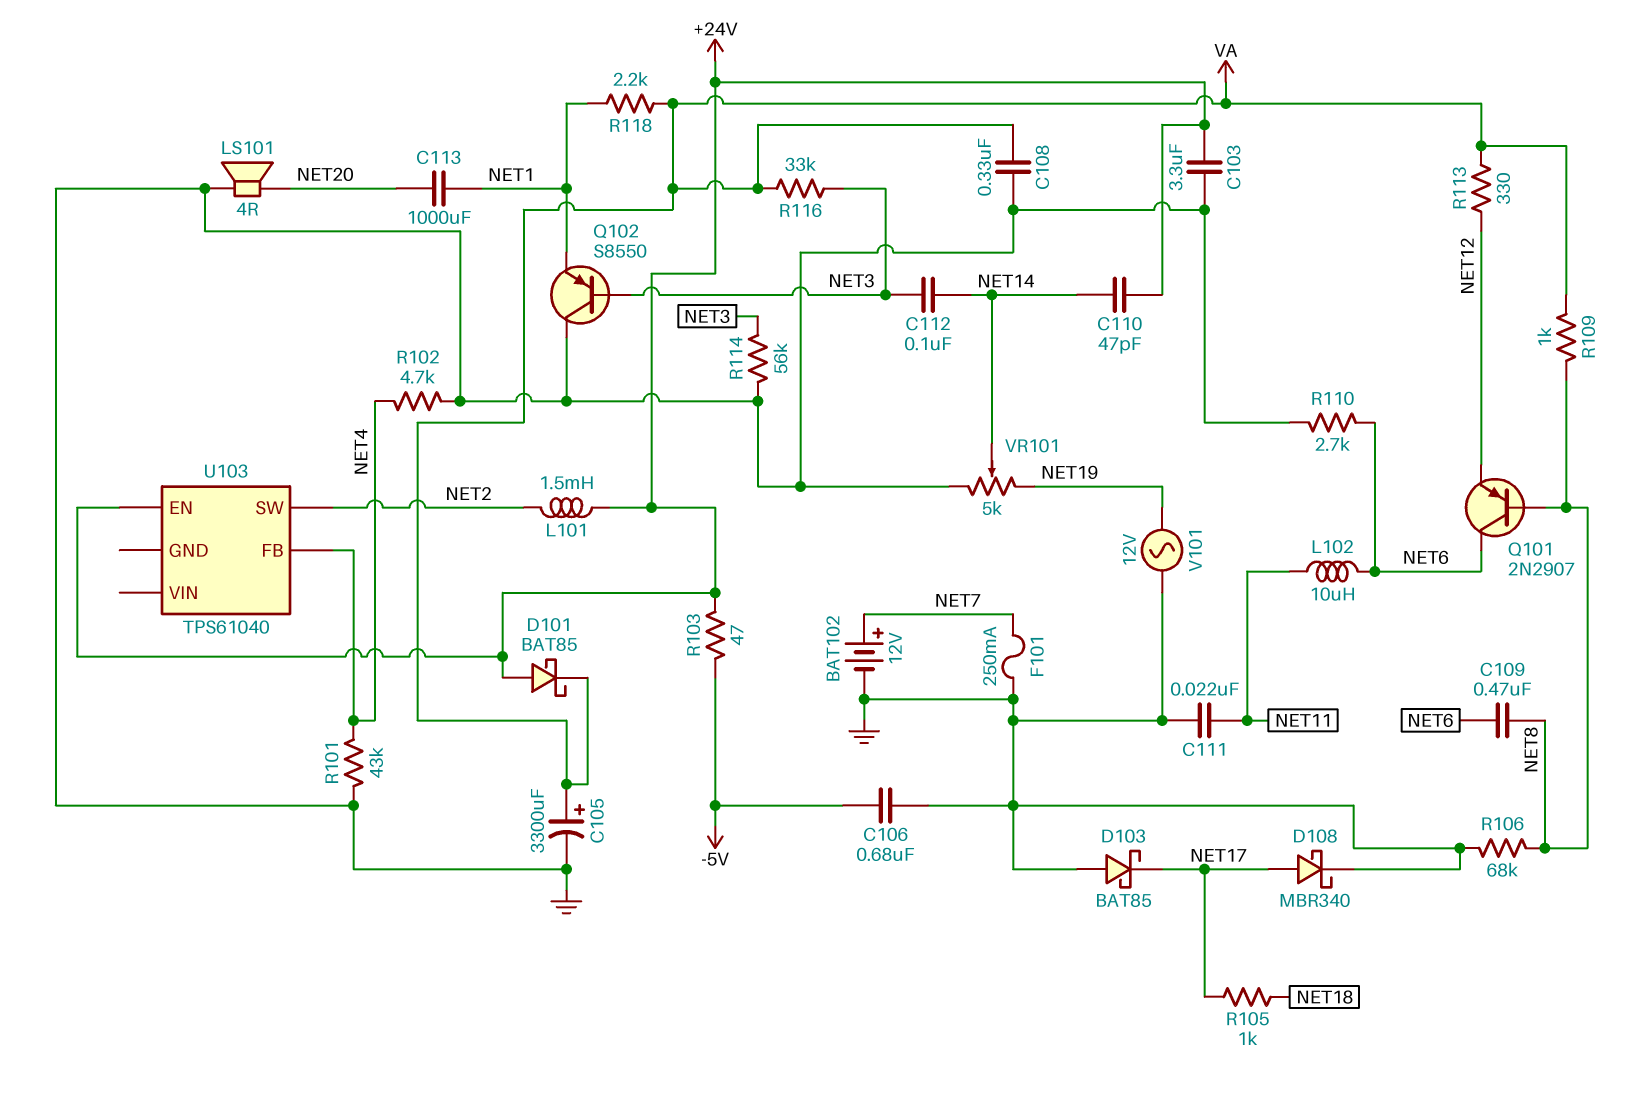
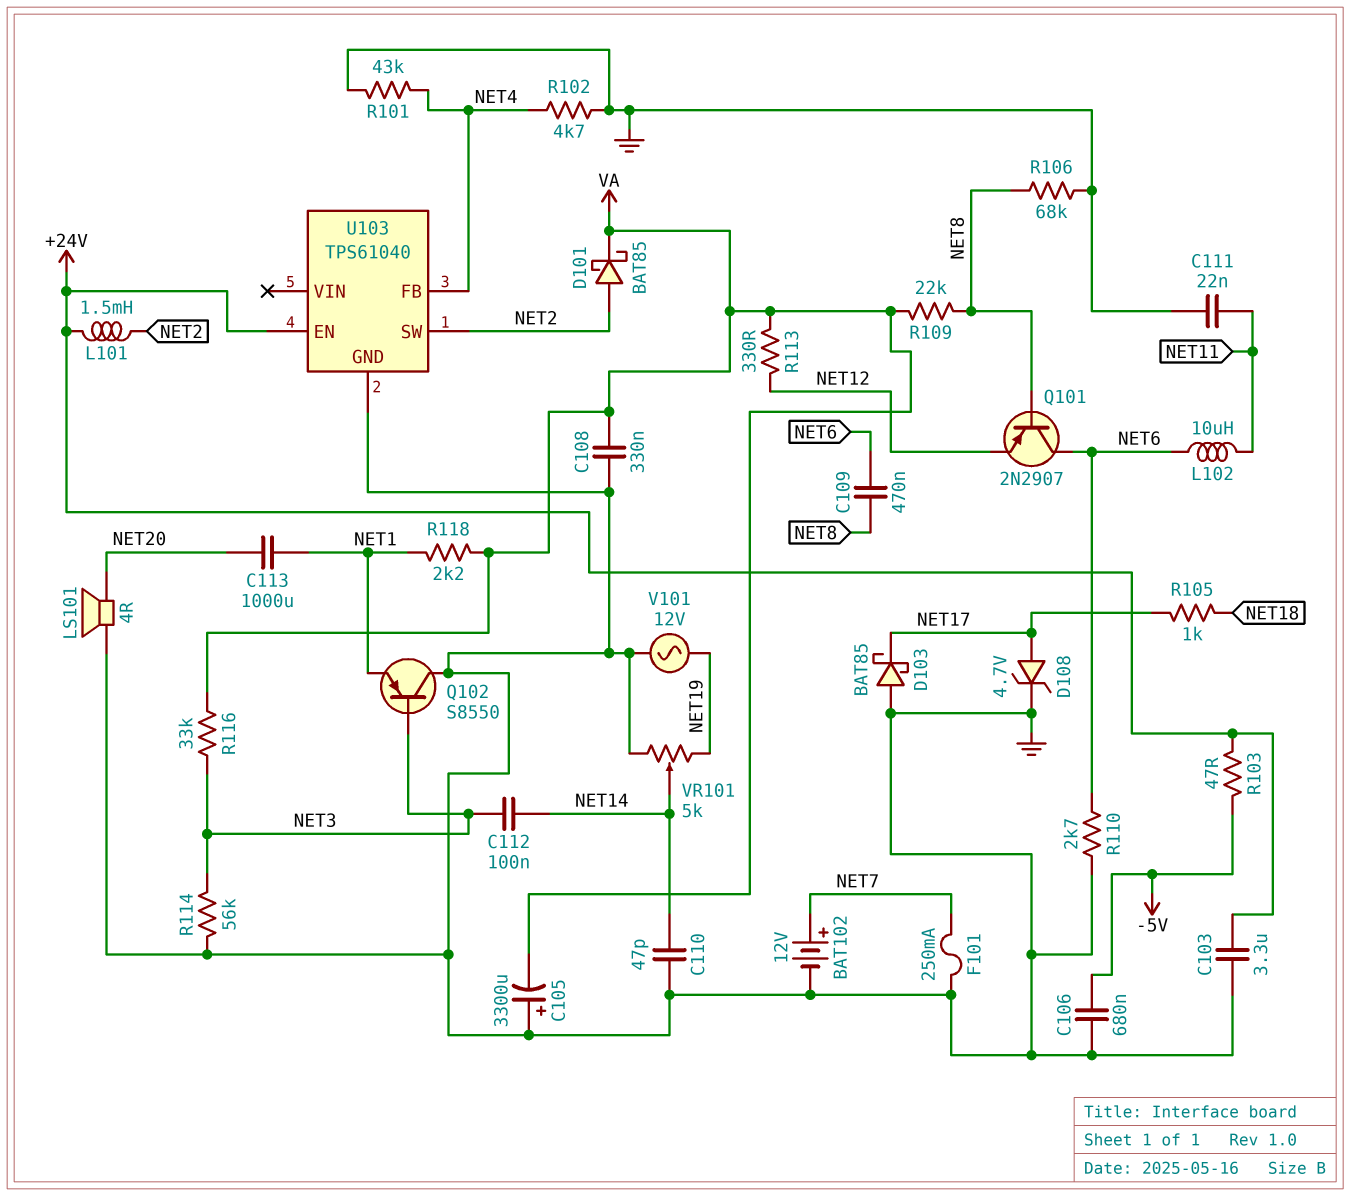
C105: 3300uF (plus VA, minus GND) -> 3300uF (plus GND, minus VA)
C110: 47pF (+24V, NET14) -> 47pF (GND, NET14)
D101: schottky BAT85 (A +24V, K VA) -> schottky BAT85 (A NET2, K VA)
D108: schottky MBR340 (A NET17, K GND) -> zener 4.7V (A NET17, K GND)
R109: 1k (NET8, VA) -> 22k (NET8, VA)
U103 pin GND: none -> GND

